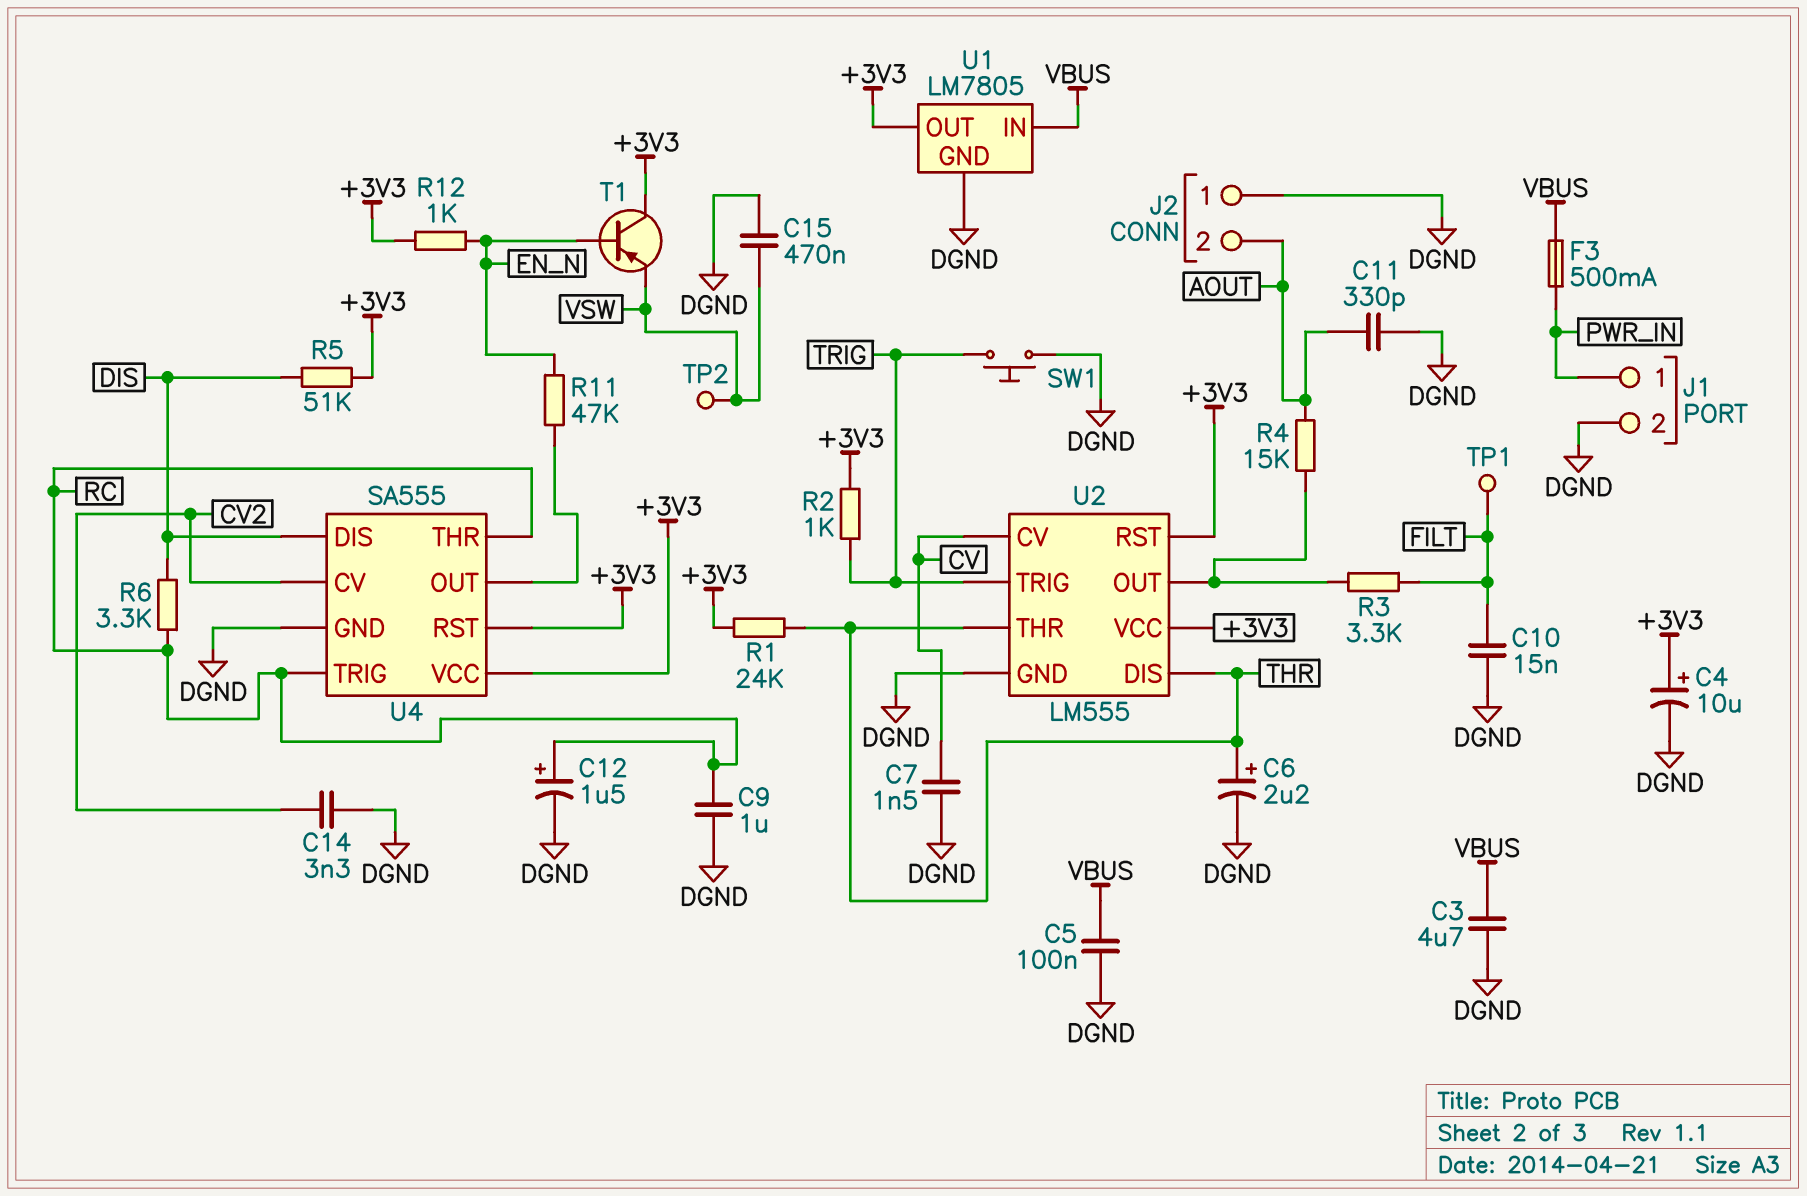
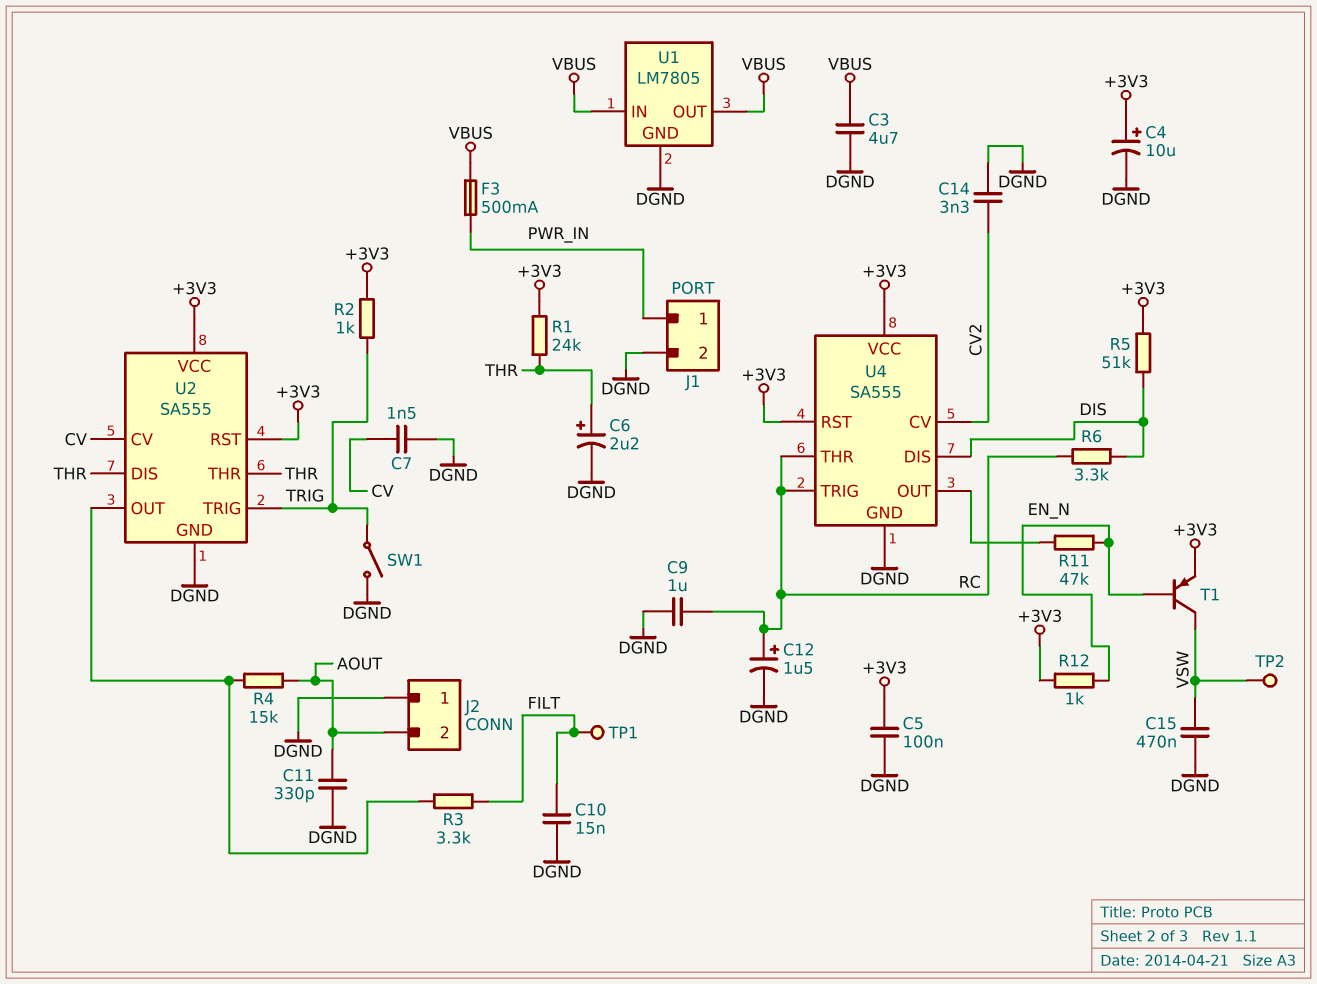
C5: 100nF (DGND, VBUS) -> 100nF (+3V3, DGND)
SW1: button (DGND, TRIG) -> switch (DGND, TRIG)
T1: PNP (B EN_N, C +3V3, E VSW) -> PNP (B EN_N, C VSW, E +3V3)
U1 pin OUT: +3V3 -> VBUS
U2: LM555 -> SA555

